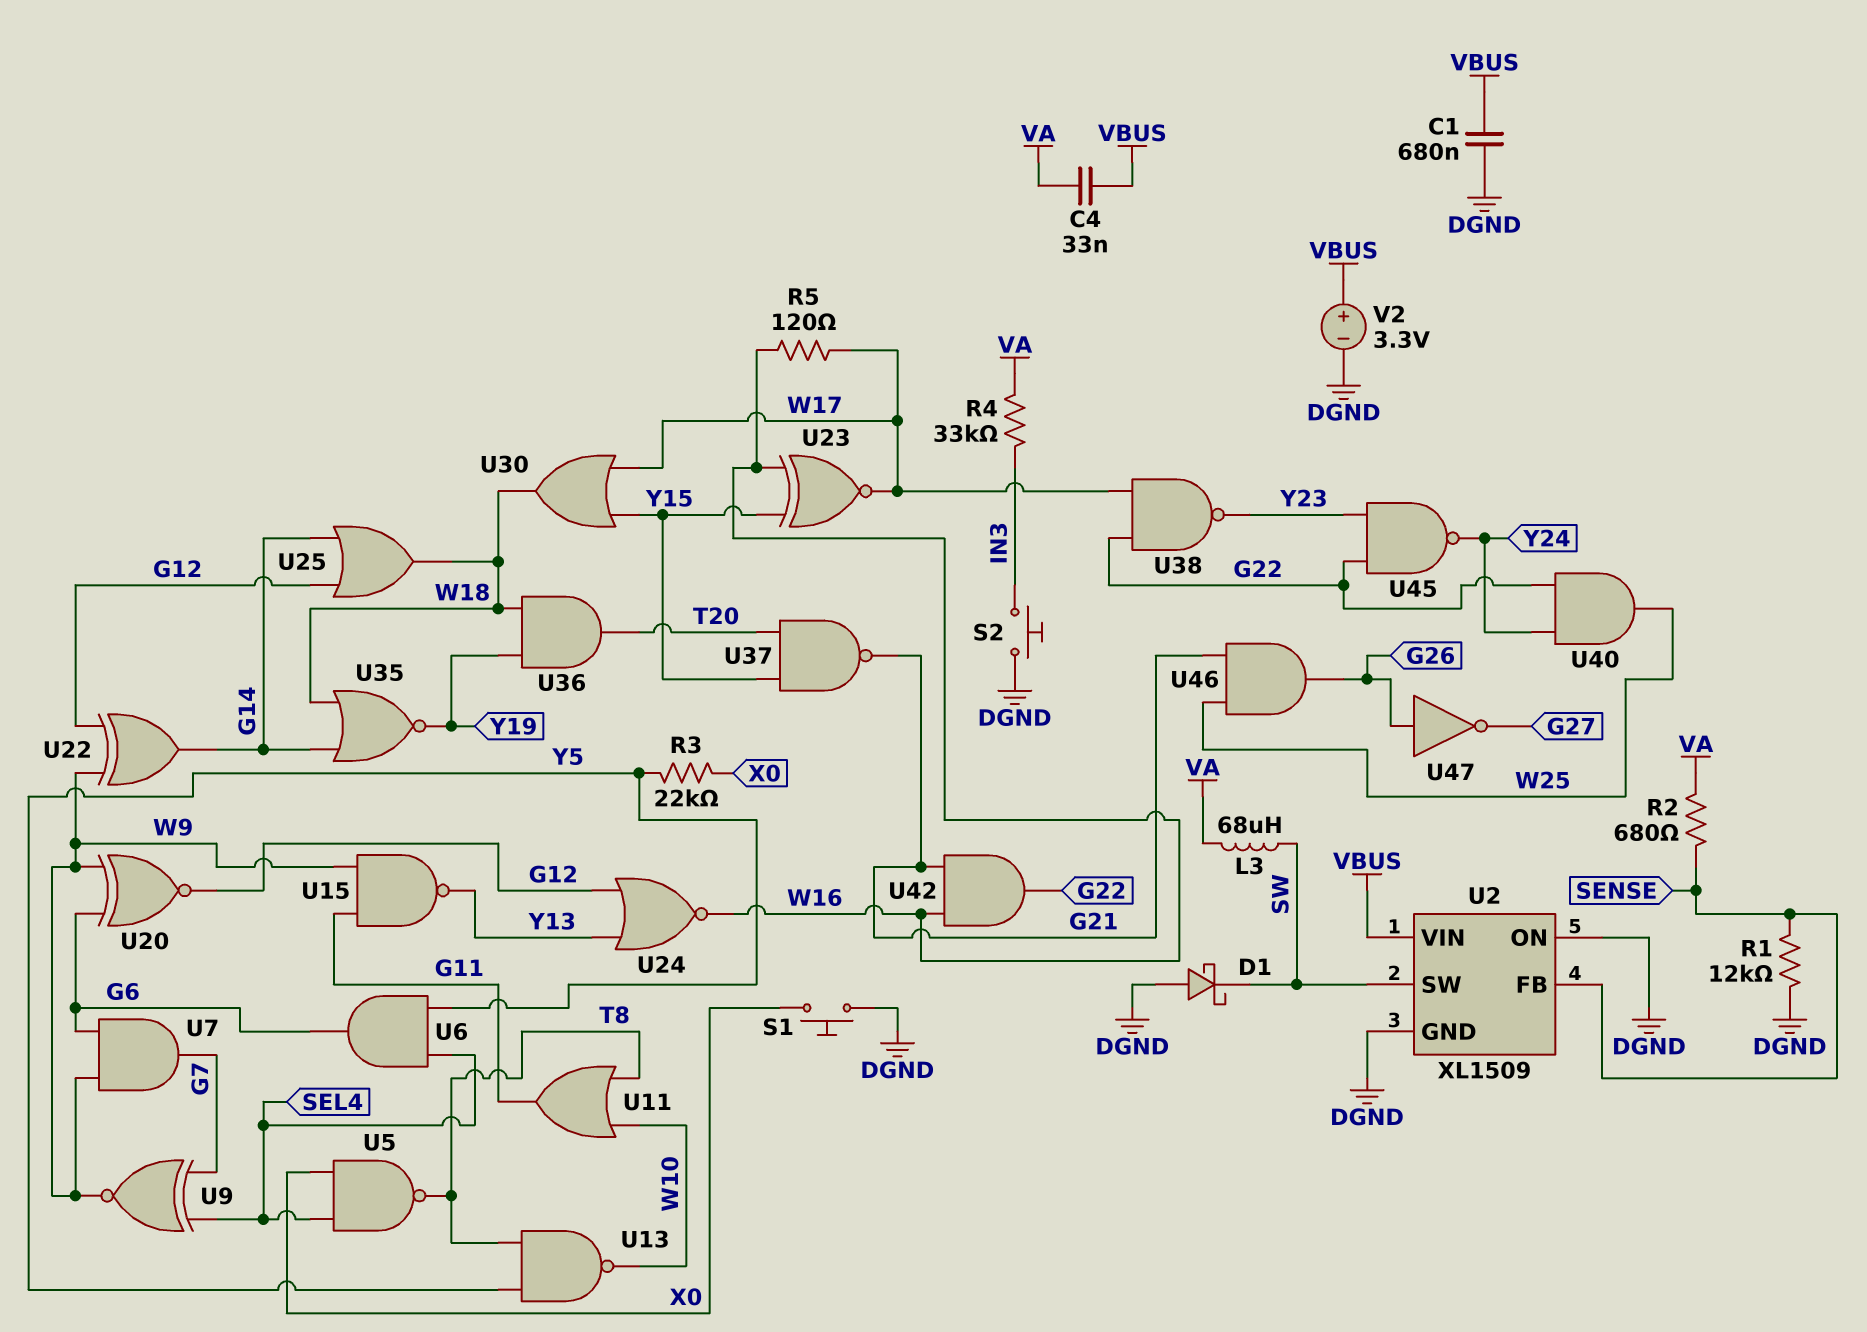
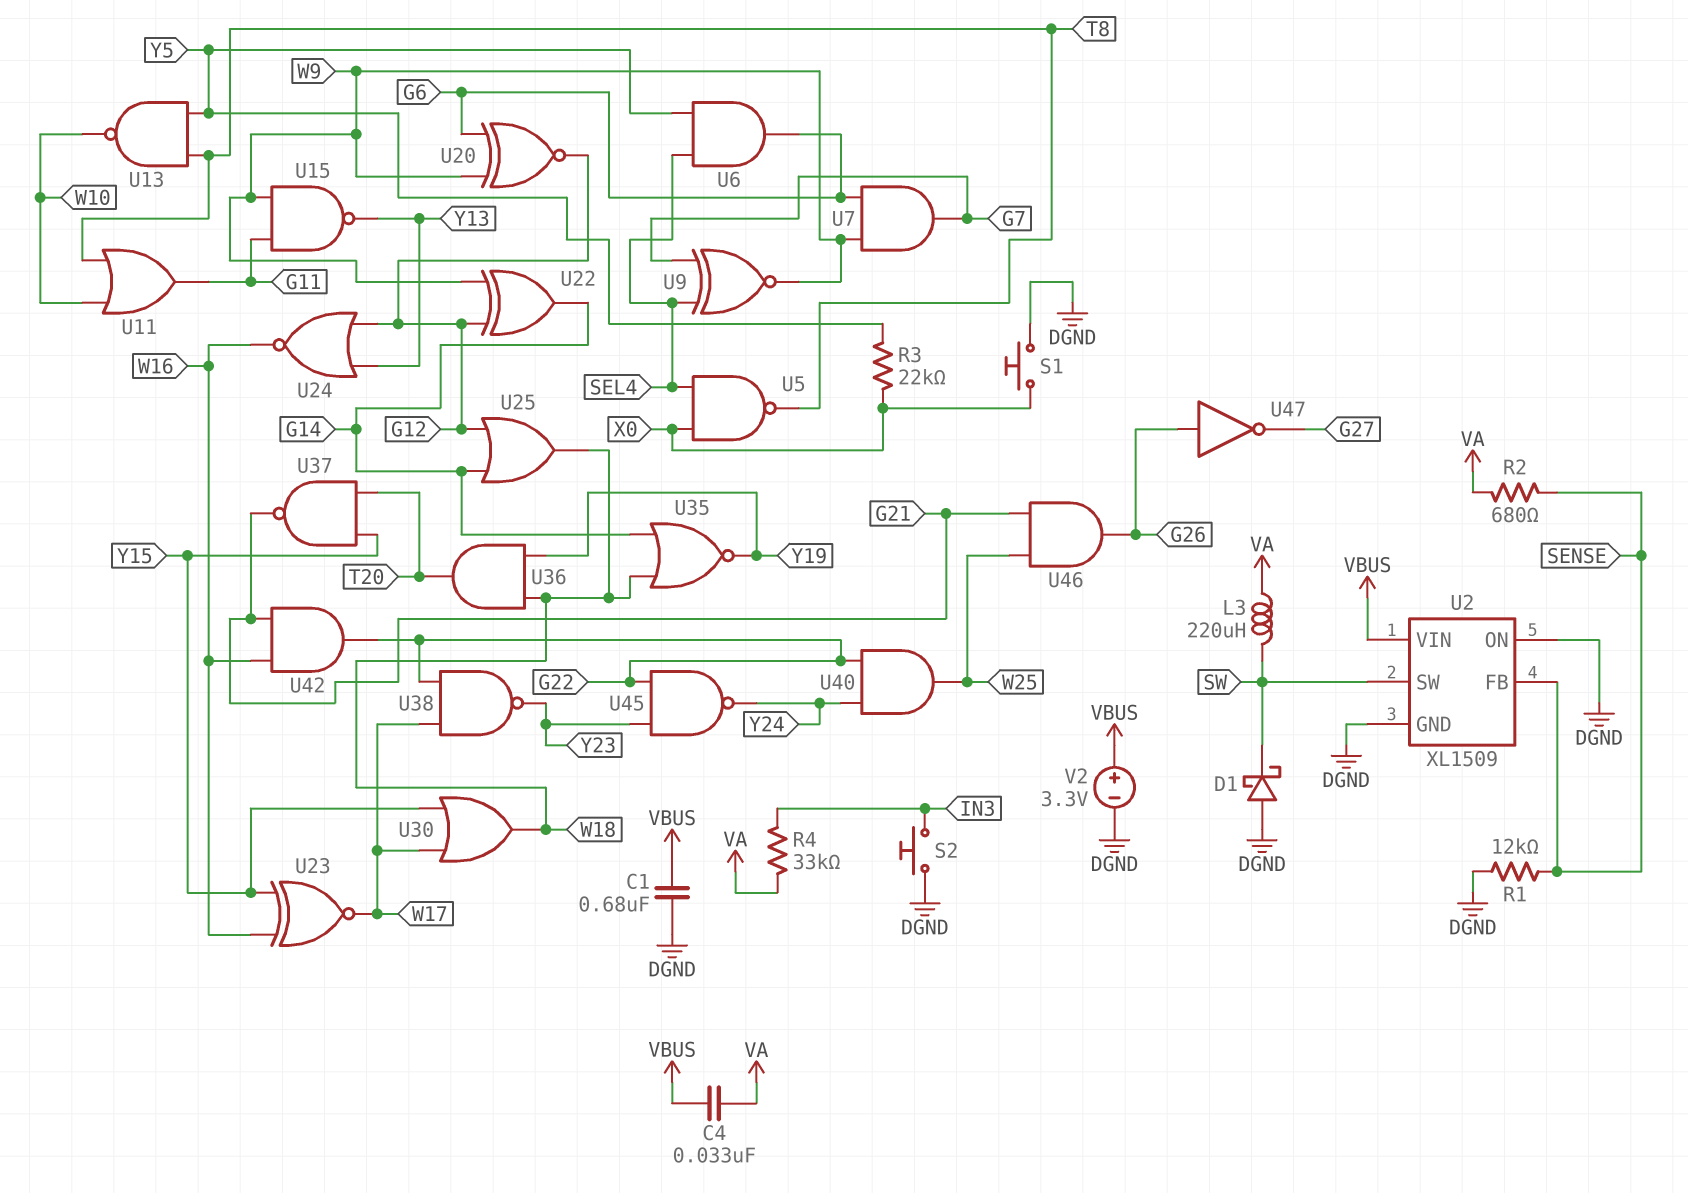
L3: 68uH (SW, VA) -> 220uH (SW, VA)
R5: 120 (W16, W17) -> none

